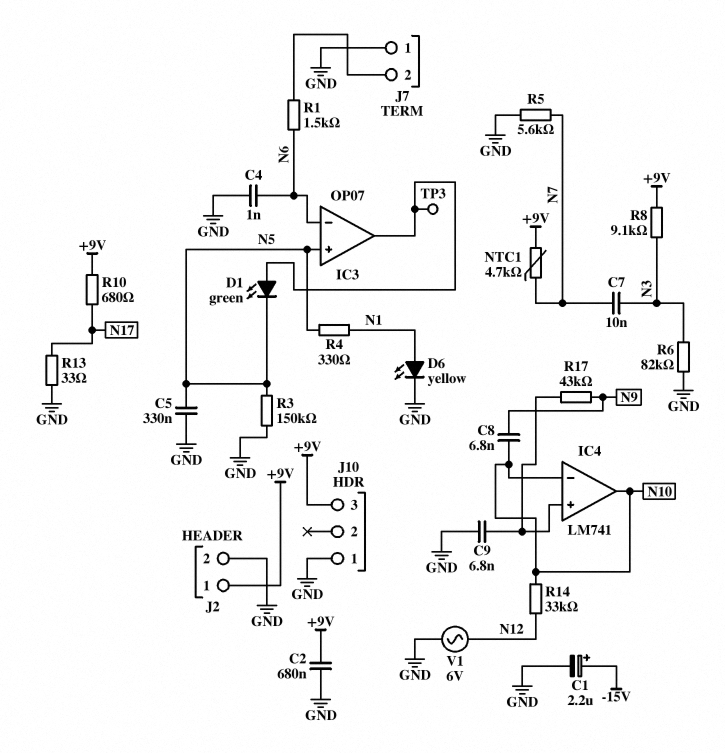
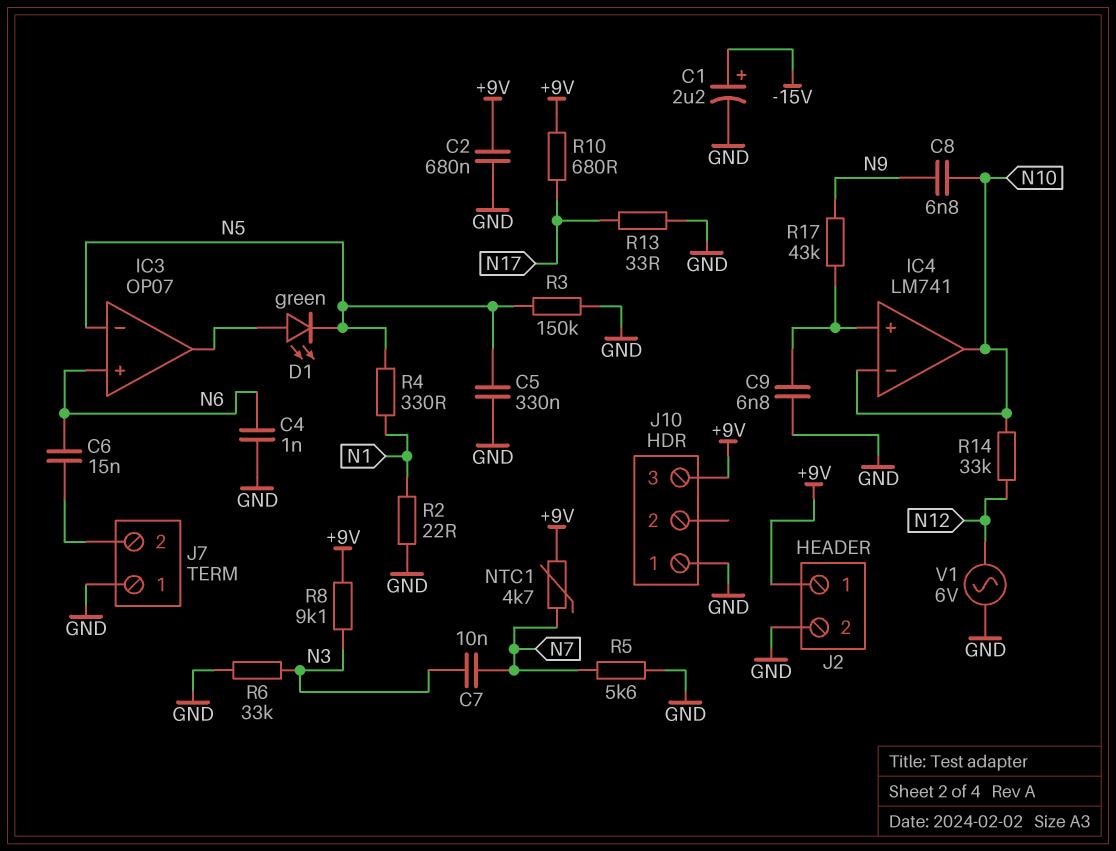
C6: none -> 15nF (J7/2, N6)
D6: LED yellow (A N1, K GND) -> none
IC3 pin in+: N5 -> N6
IC3 pin in-: N6 -> N5
R1: 1.5k (J7/2, N6) -> none
R2: none -> 22 (GND, N1)
R6: 82k (GND, N3) -> 33k (GND, N3)
TP3: test point (IC3/out) -> none

